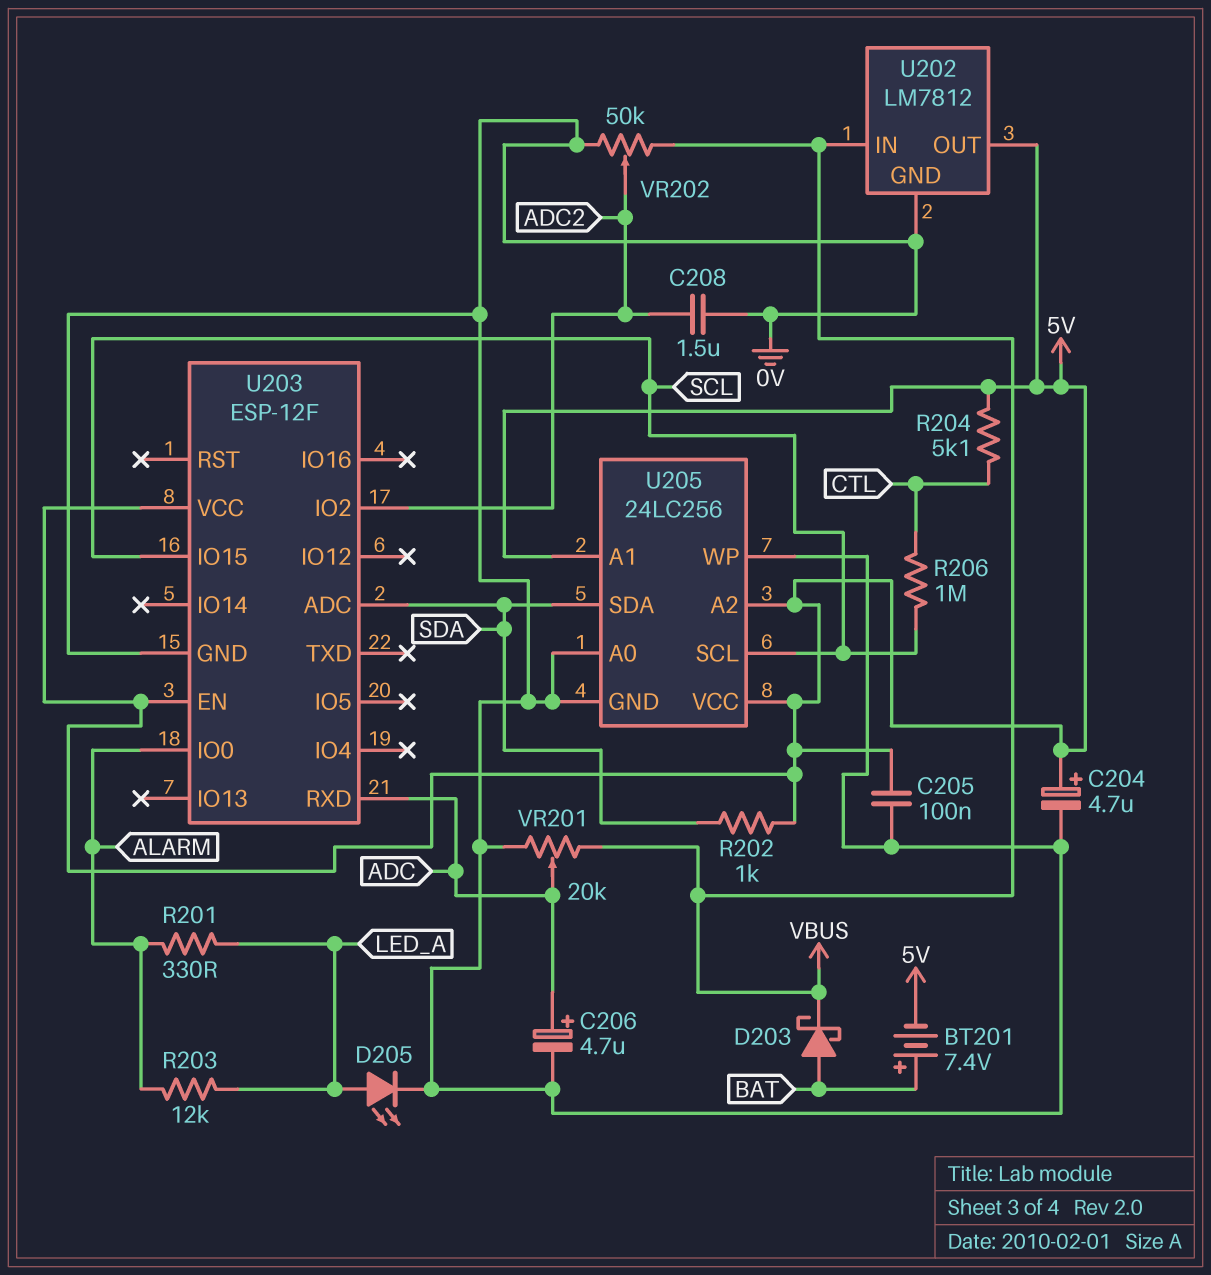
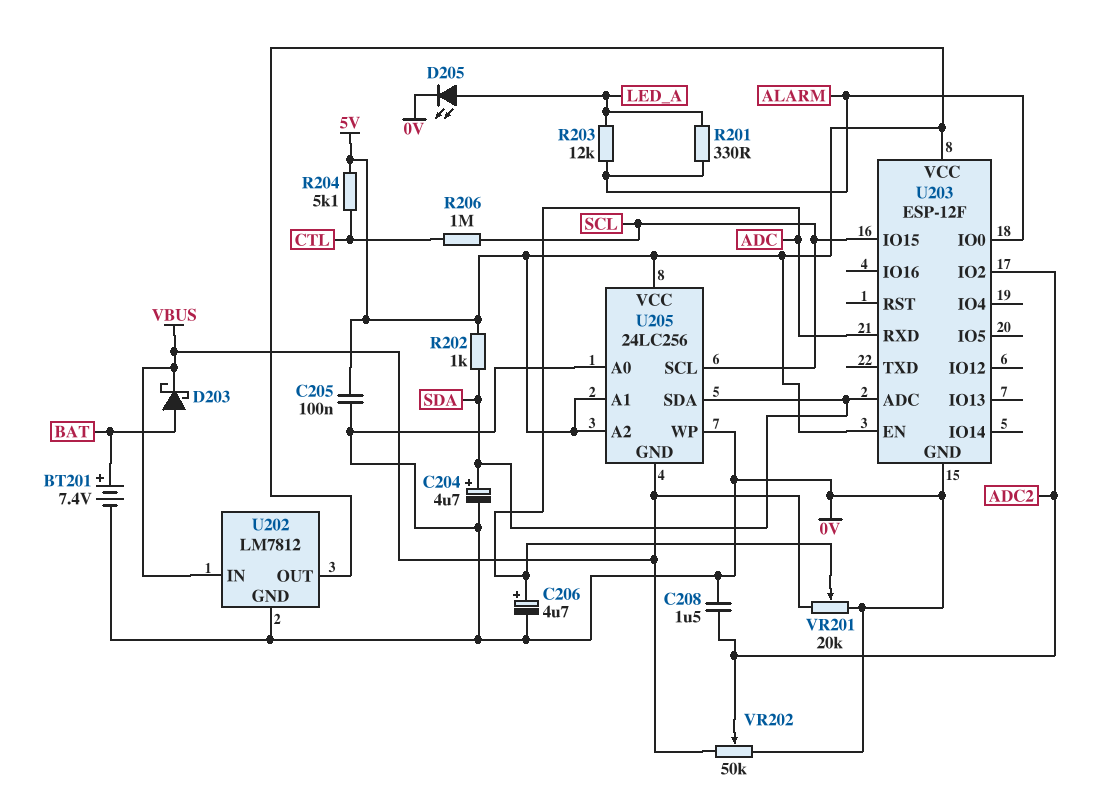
BT201: 7.4V (plus BAT, minus 5V) -> 7.4V (plus BAT, minus 0V)
C204: 4.7uF (plus 5V, minus 0V) -> 4.7uF (plus SDA, minus 0V)
U205 pin GND: 0V -> VBUS

